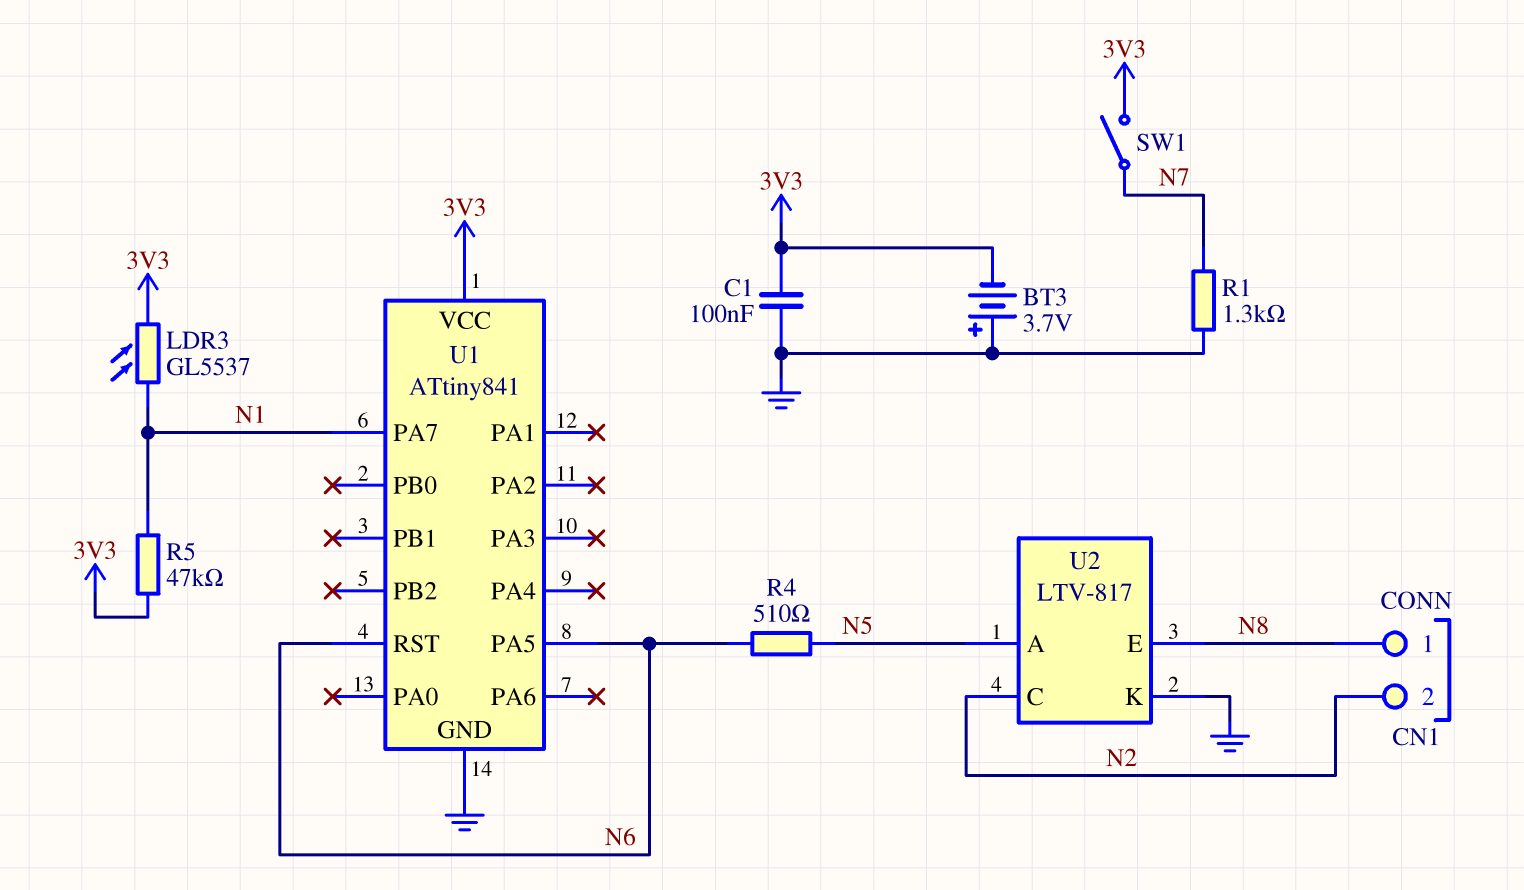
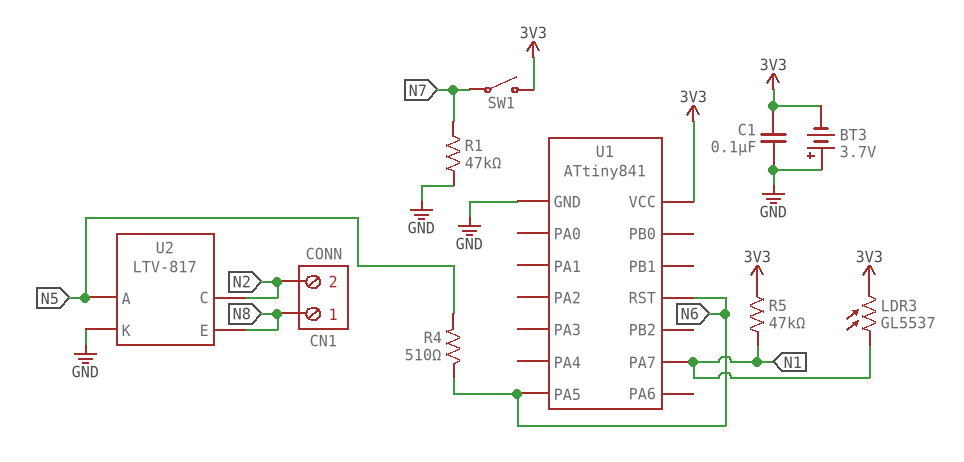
R1: 1.3k (GND, N7) -> 47k (GND, N7)

